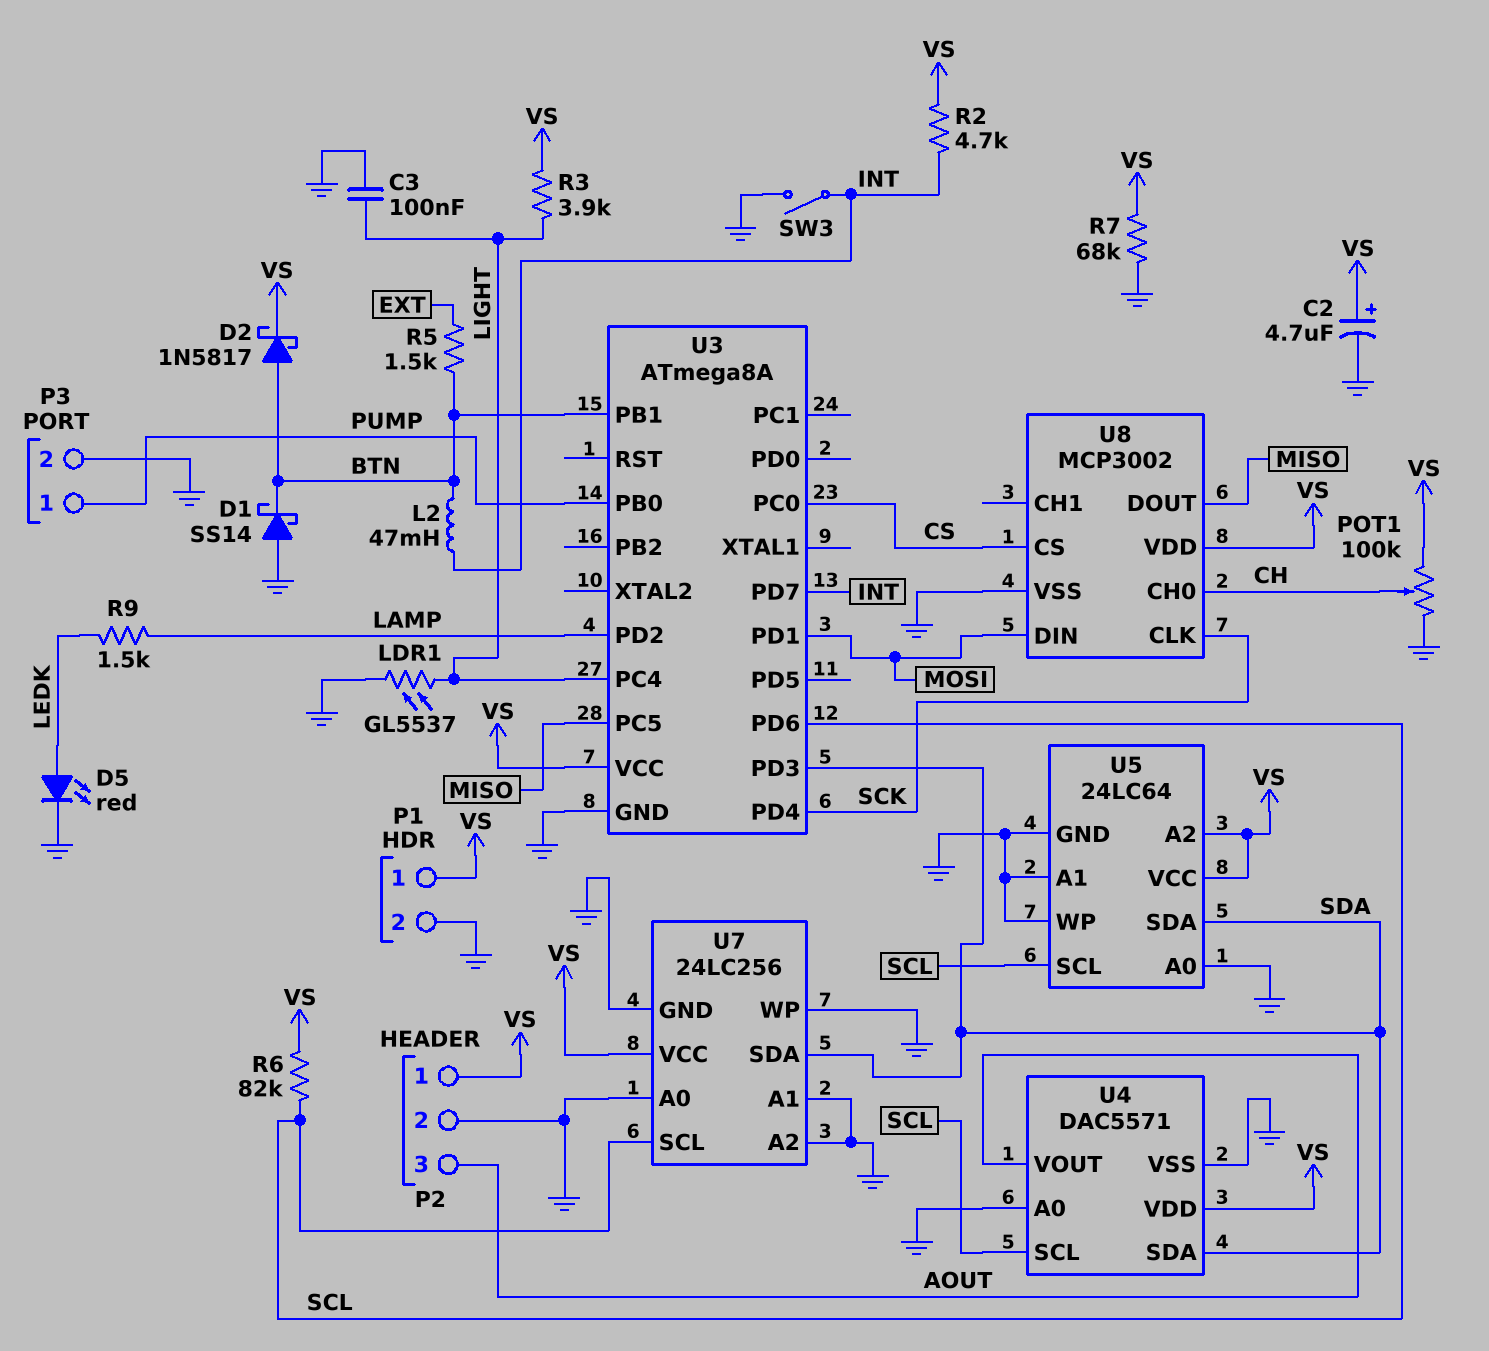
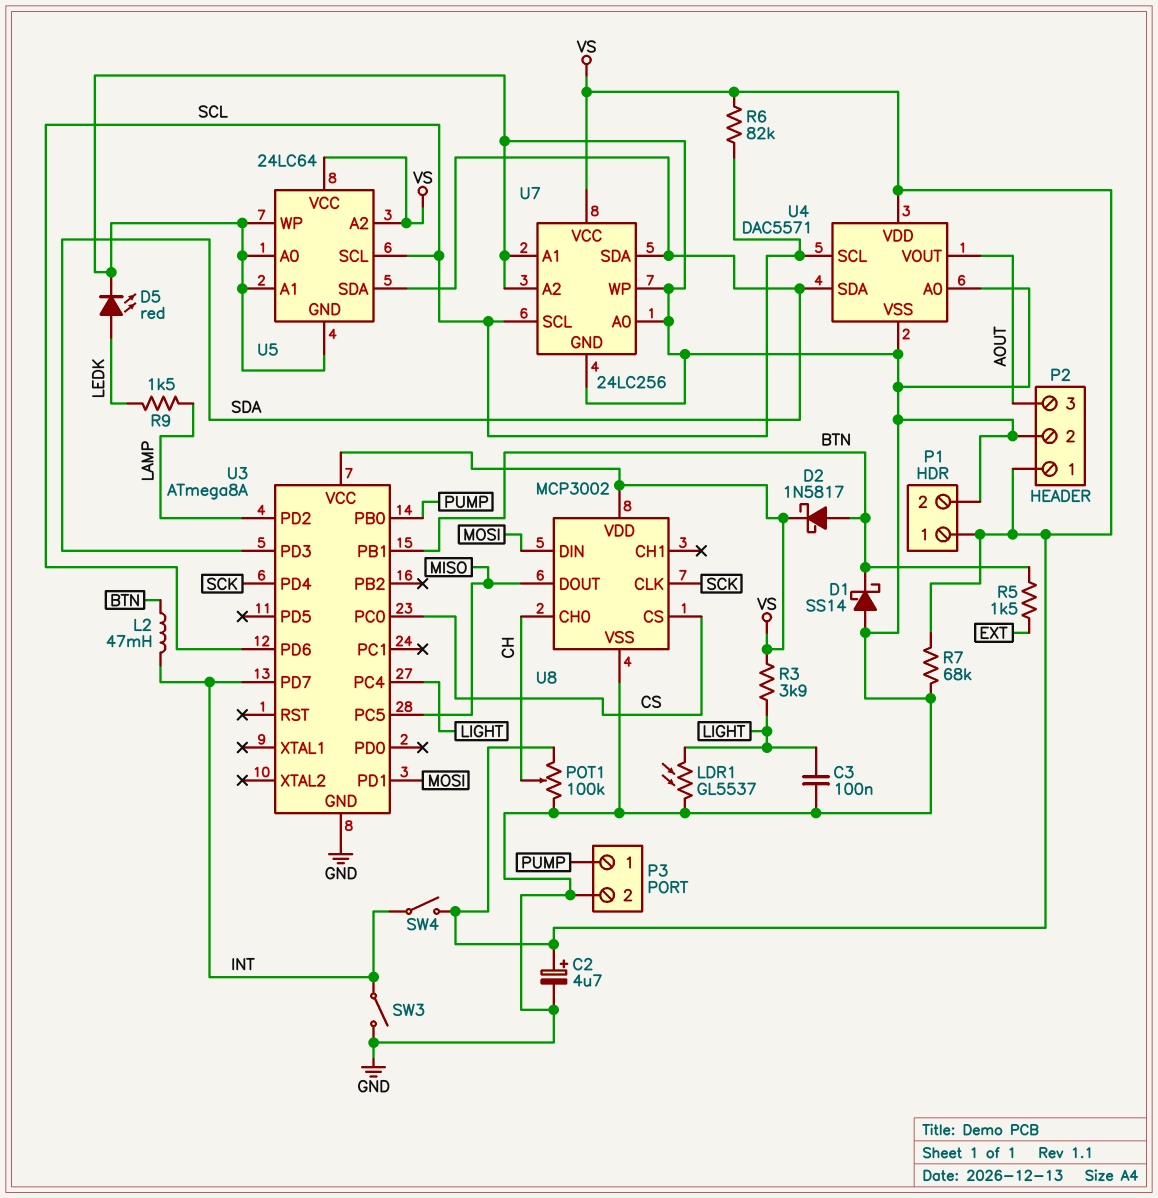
R2: 4.7k (INT, VS) -> none
SW4: none -> switch (INT, VS)

